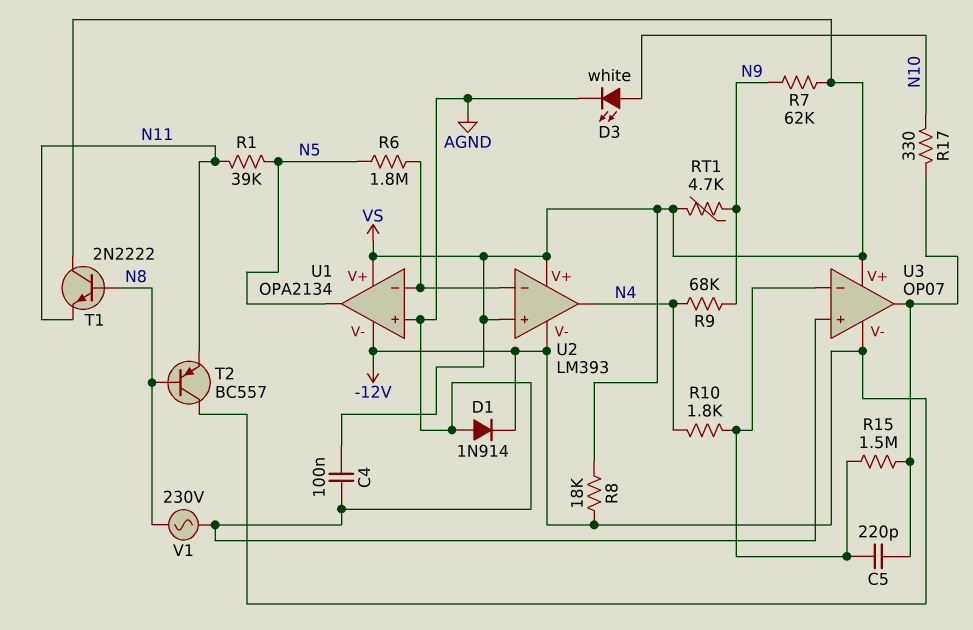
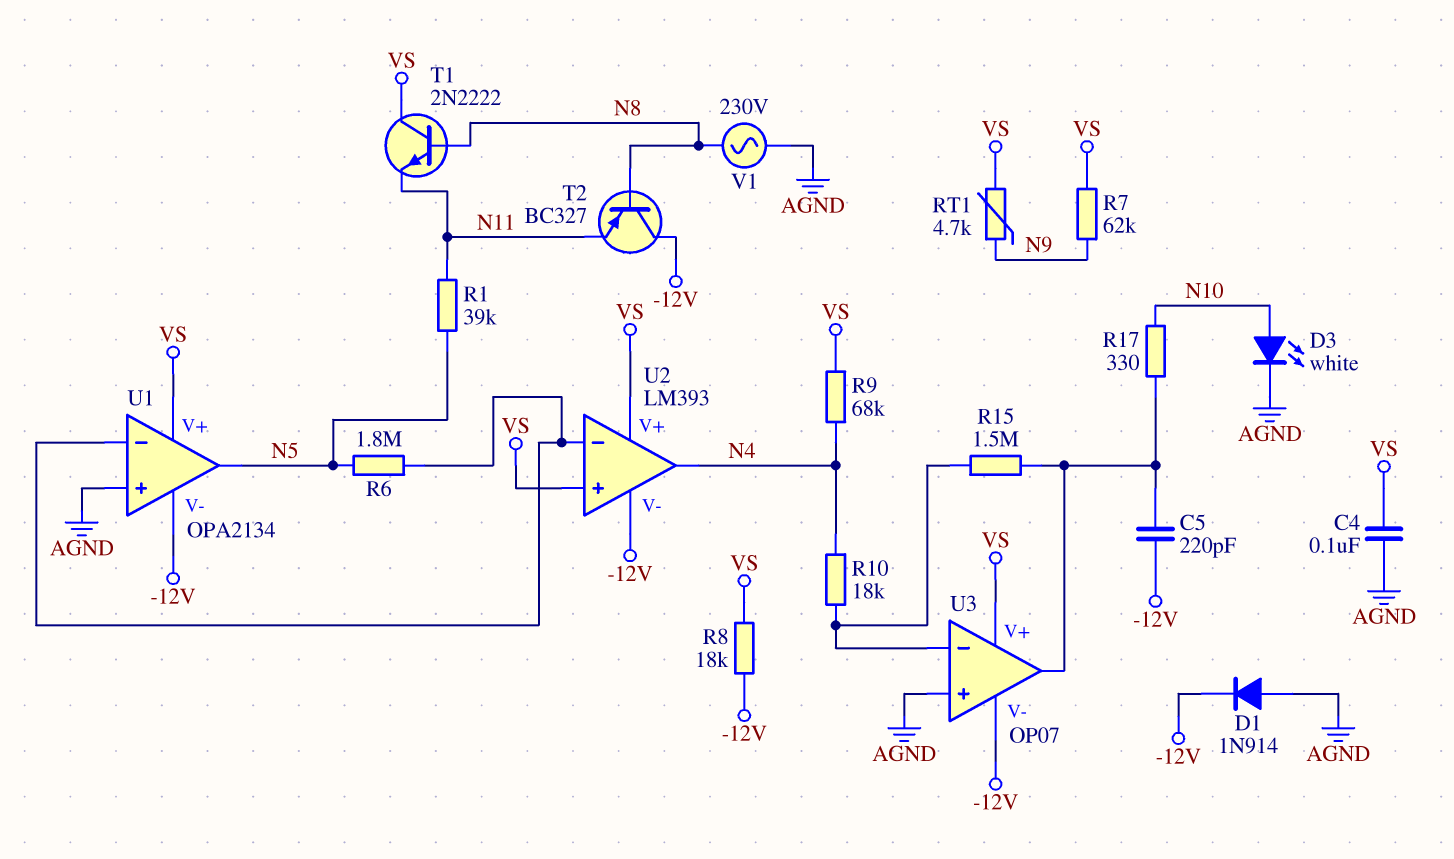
C5: 220pF (U3/in-, U3/out) -> 220pF (-12V, U3/out)
R9: 68k (N4, N9) -> 68k (N4, VS)
R10: 1.8k (N4, U3/in-) -> 18k (N4, U3/in-)
T2: PNP BC557 (B N8, C -12V, E N11) -> PNP BC327 (B N8, C -12V, E N11)

